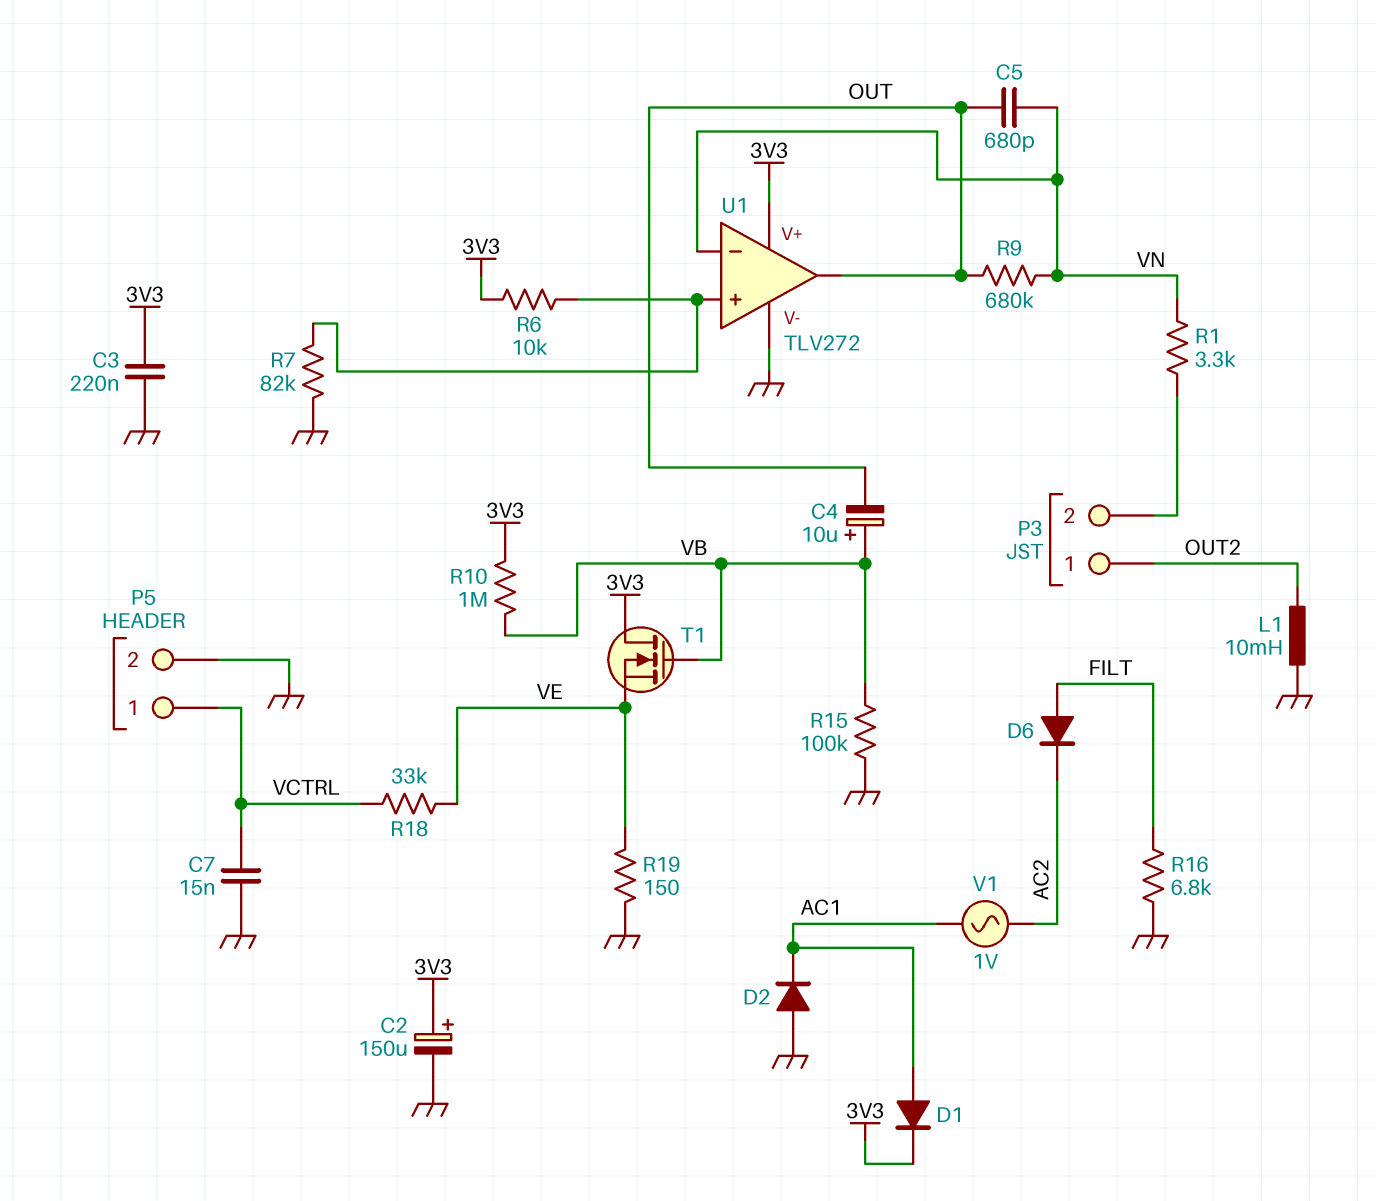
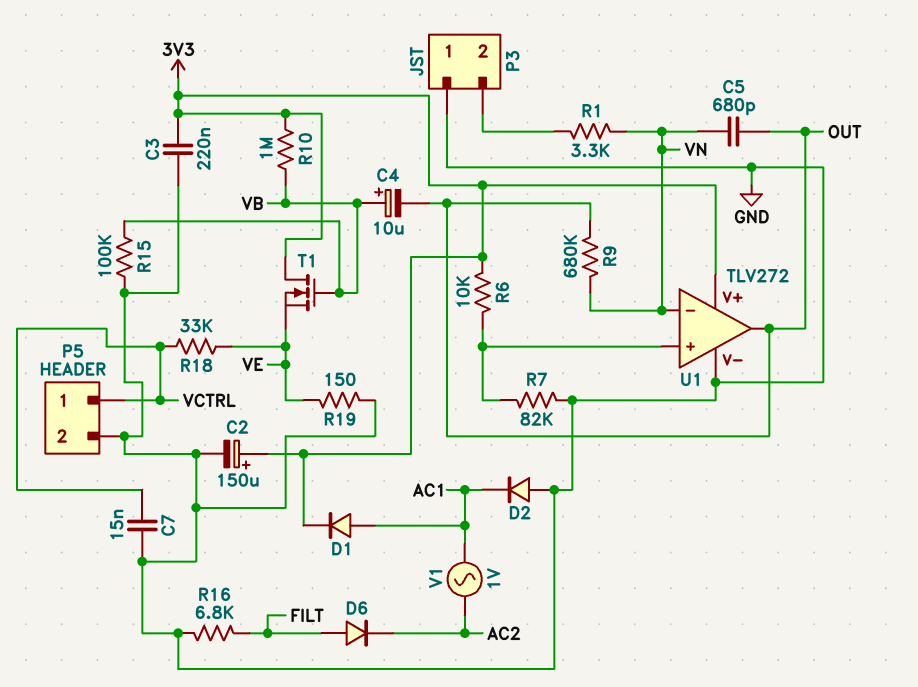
L1: 10mH (GND, OUT2) -> none
P3 pin 1: OUT2 -> GND

